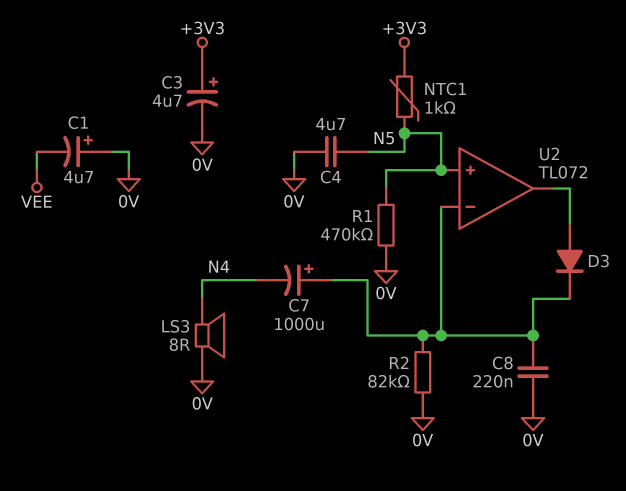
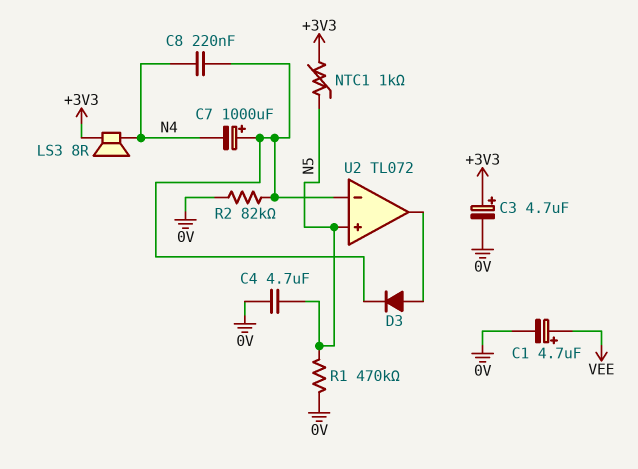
C1: 4.7uF (plus 0V, minus VEE) -> 4.7uF (plus VEE, minus 0V)
C8: 220nF (0V, U2/in-) -> 220nF (N4, U2/in-)
LS3: speaker 8R (0V, N4) -> speaker 8R (+3V3, N4)

